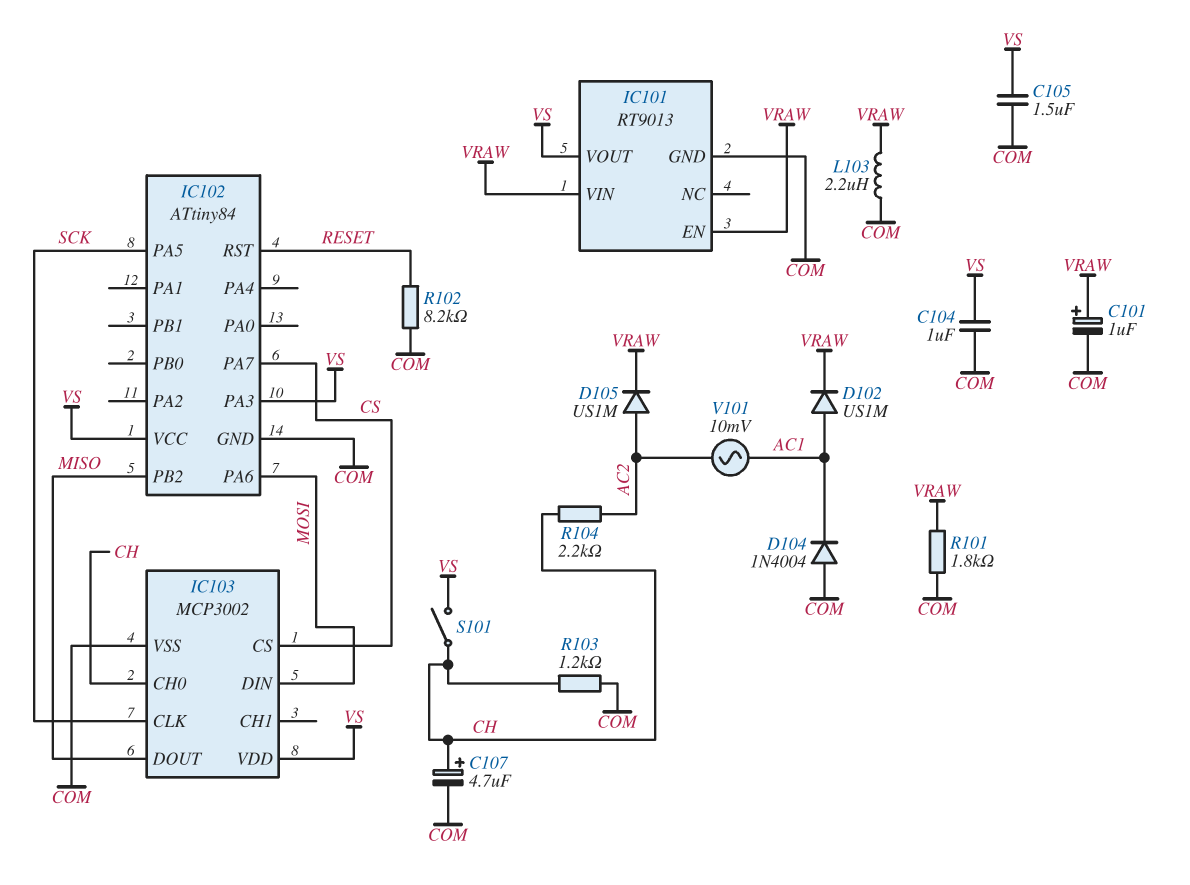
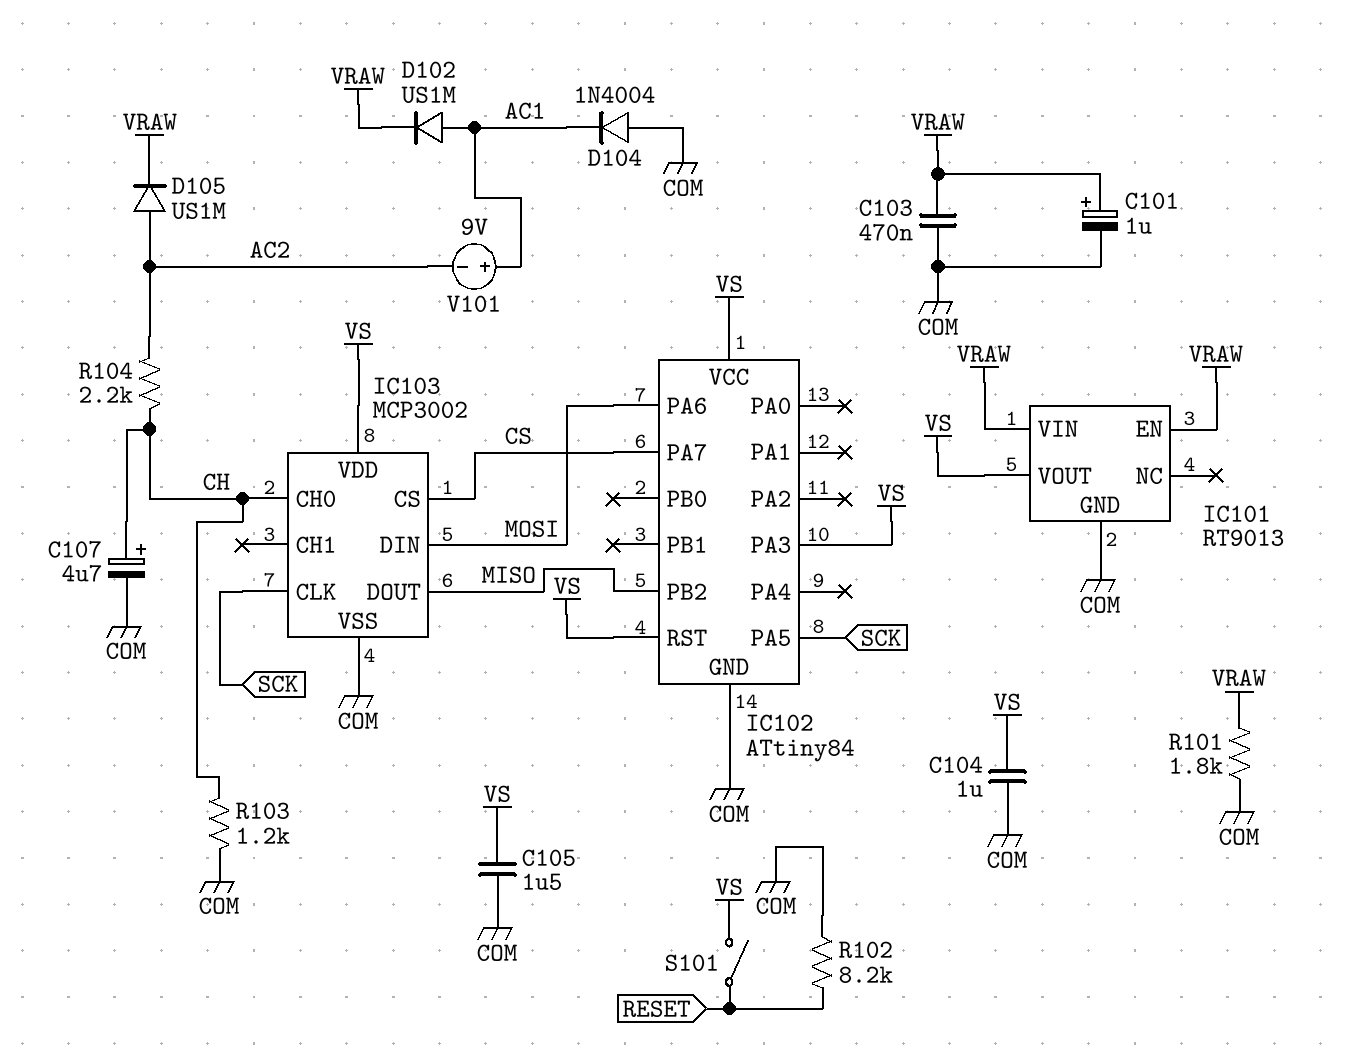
C103: none -> 470nF (COM, VRAW)
IC102 pin RST: RESET -> VS
L103: 2.2uH (COM, VRAW) -> none
S101: switch (CH, VS) -> switch (RESET, VS)
V101: AC 10mV (AC1, AC2) -> 9V (plus AC1, minus AC2)

